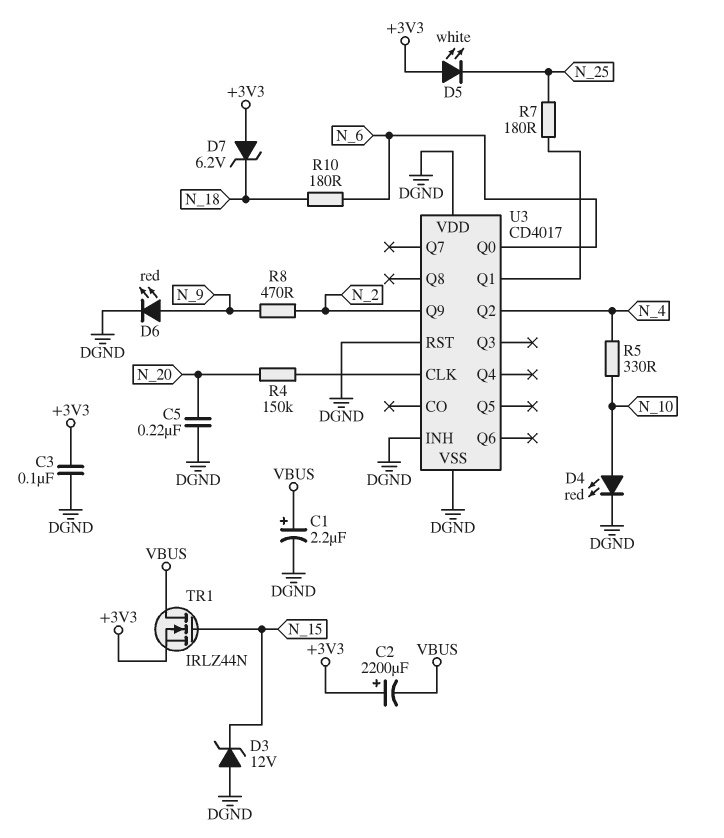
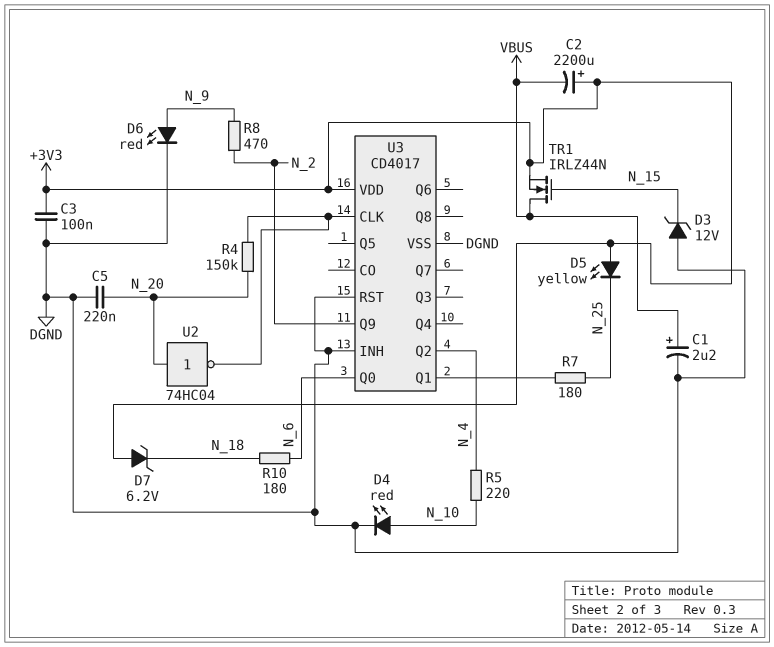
D5: LED white (A +3V3, K N_25) -> LED yellow (A +3V3, K N_25)
R5: 330 (N_4, N_10) -> 220 (N_4, N_10)
U2: none -> NOT 74HC04 (in N_20, out U3/CLK)
U3 pin VDD: DGND -> +3V3

